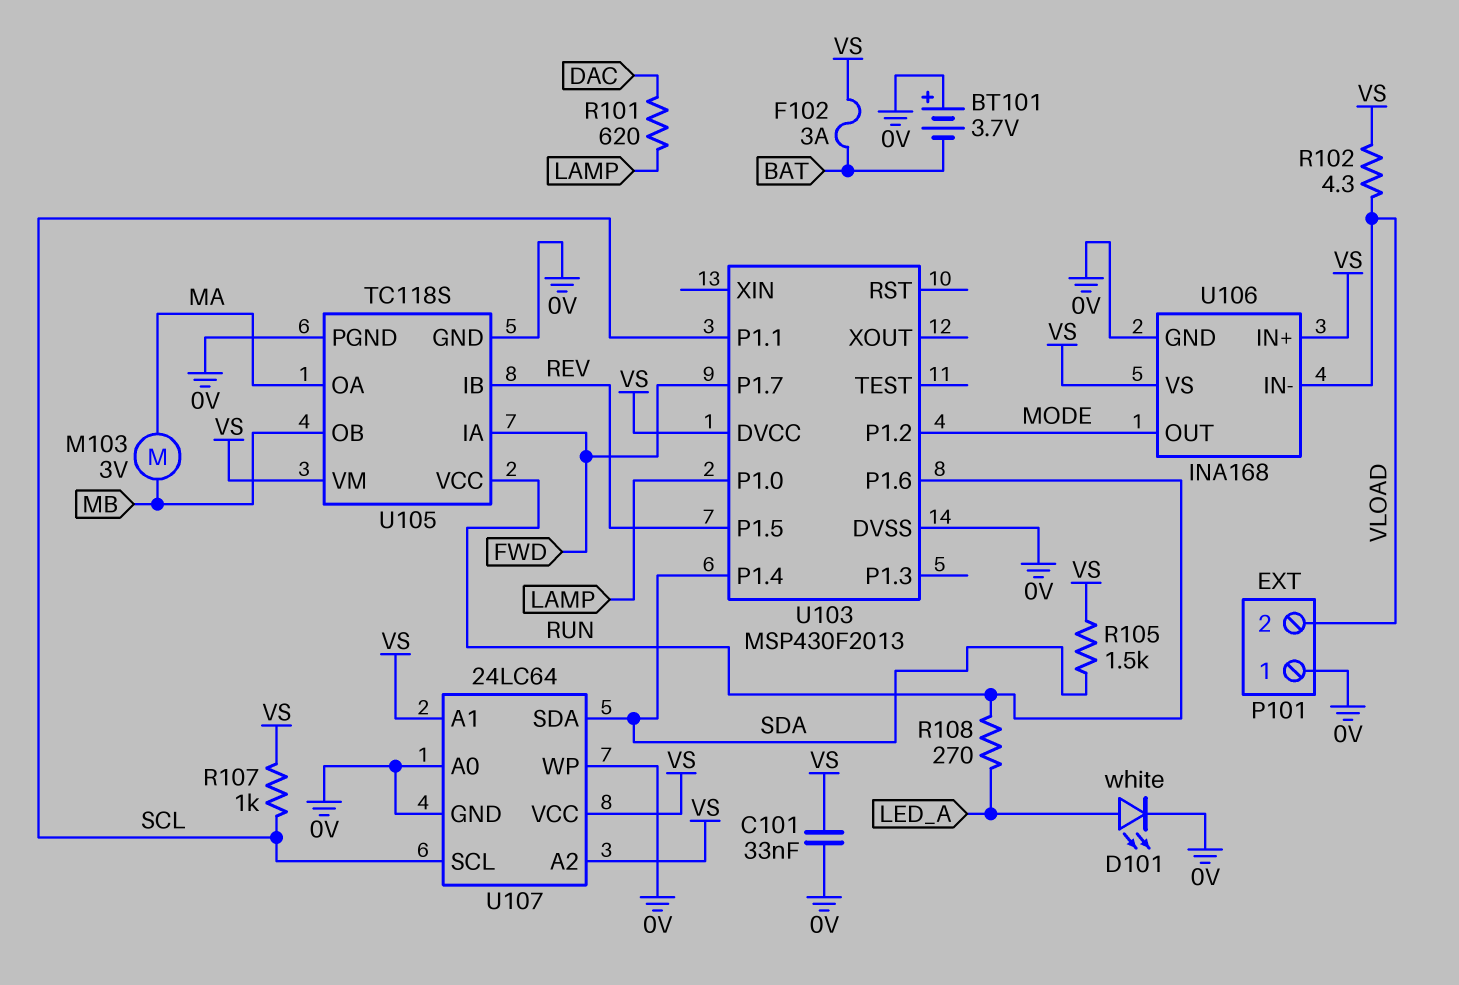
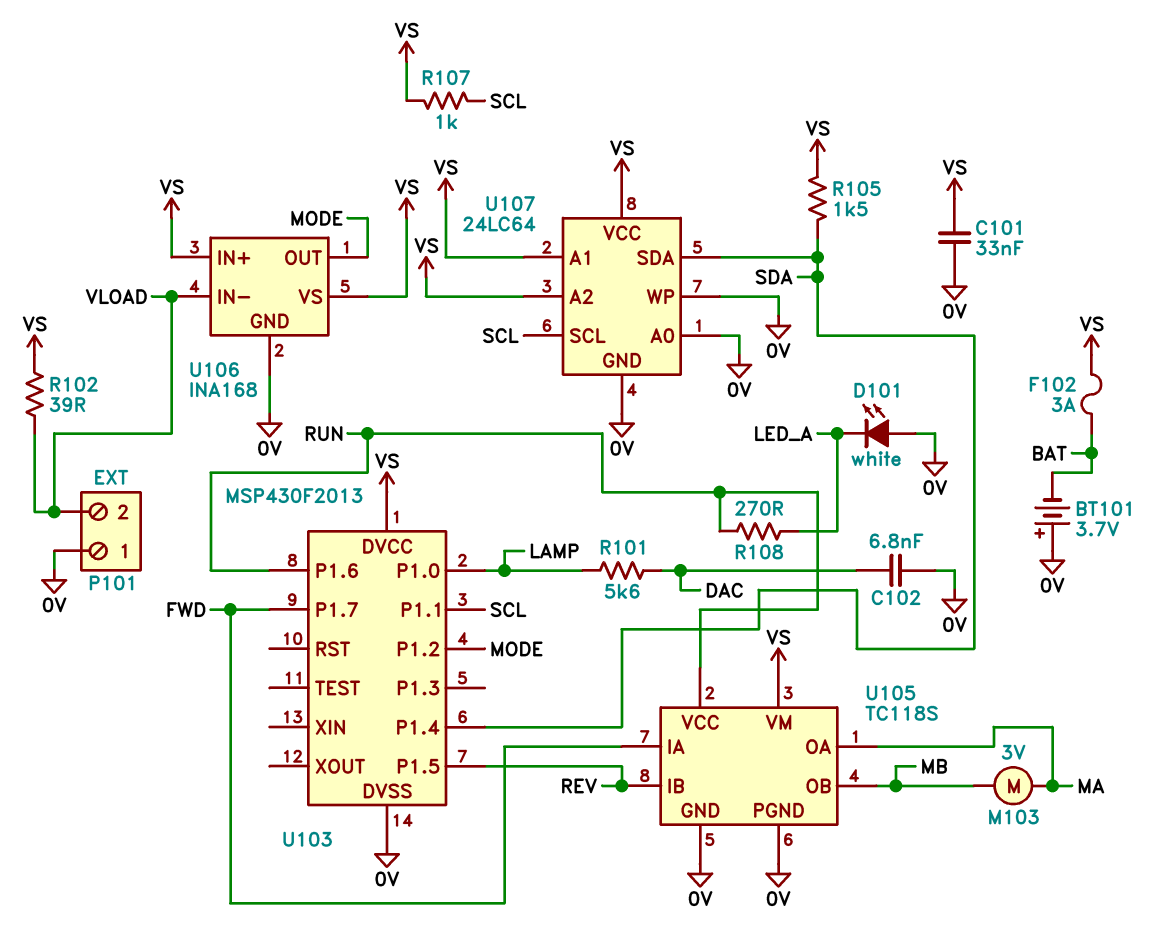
C102: none -> 6.8nF (0V, DAC)
D101: LED white (A LED_A, K 0V) -> LED white (A 0V, K LED_A)
R101: 620 (DAC, LAMP) -> 5.6k (DAC, LAMP)
R102: 4.3 (VLOAD, VS) -> 39 (VLOAD, VS)

